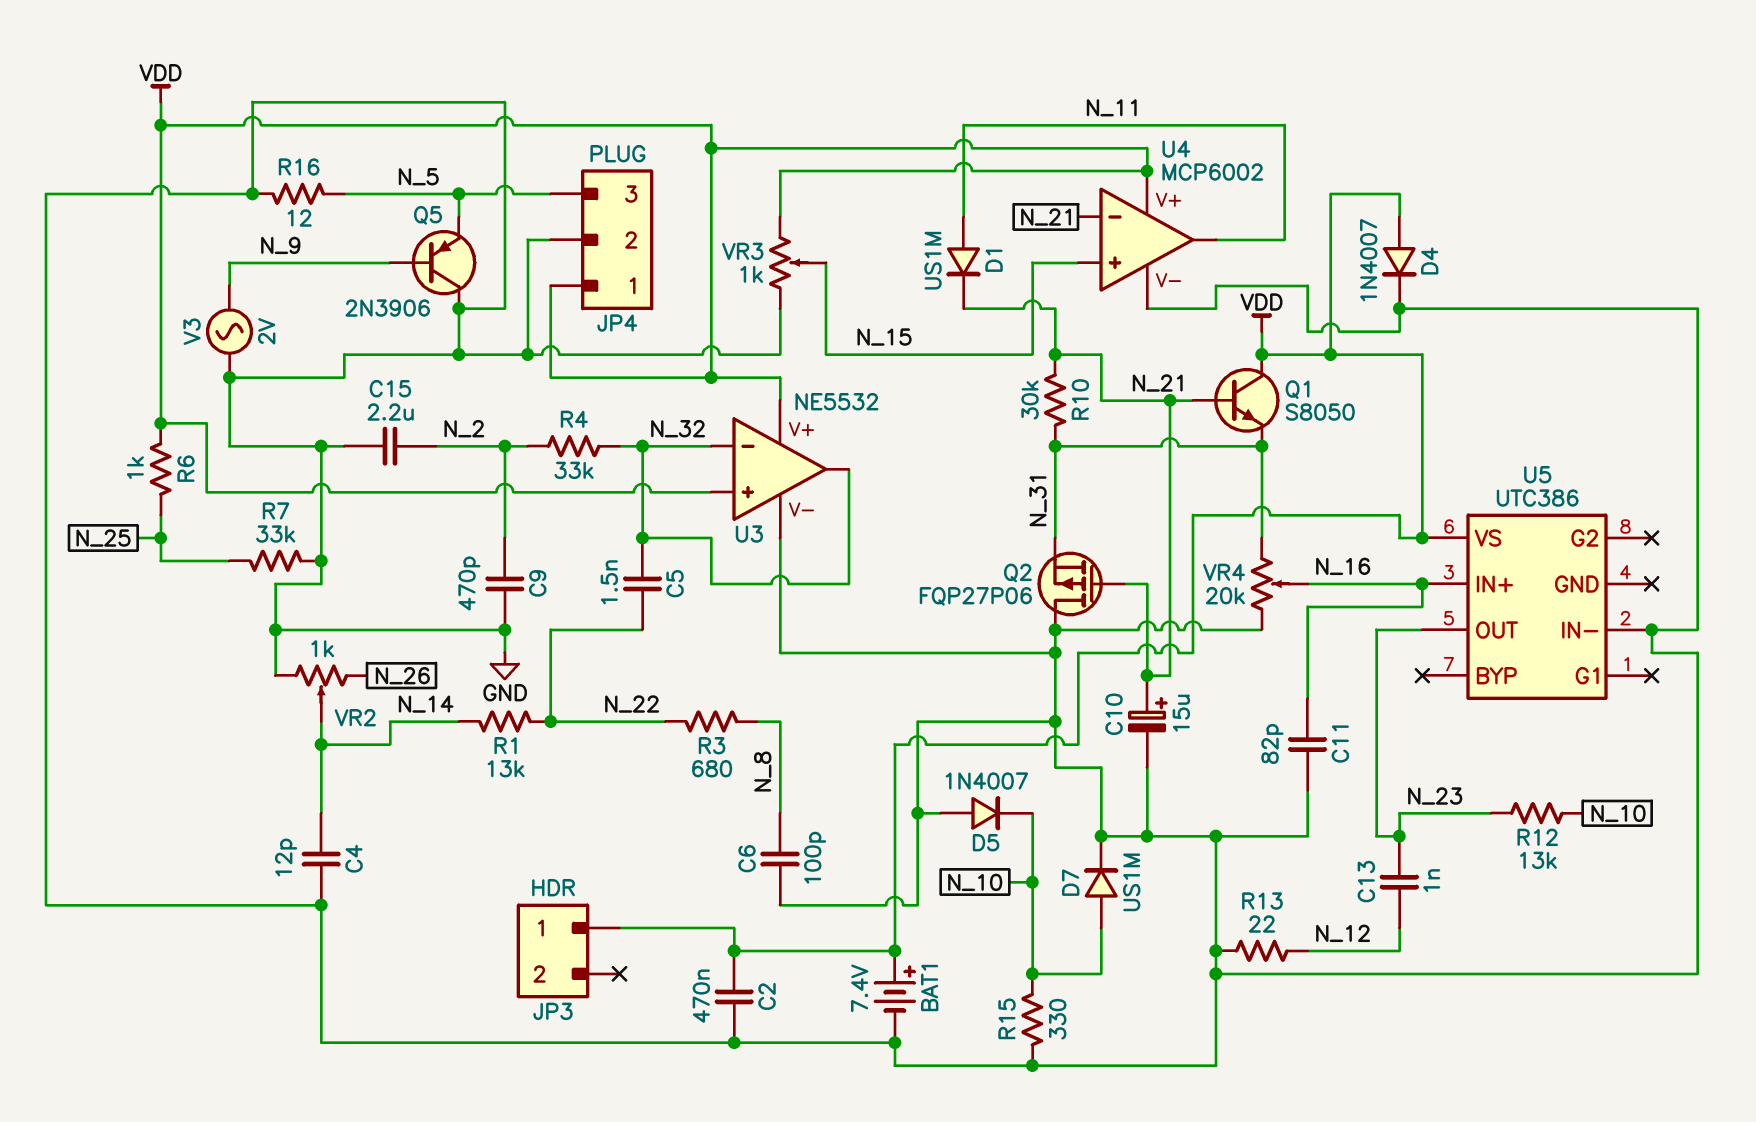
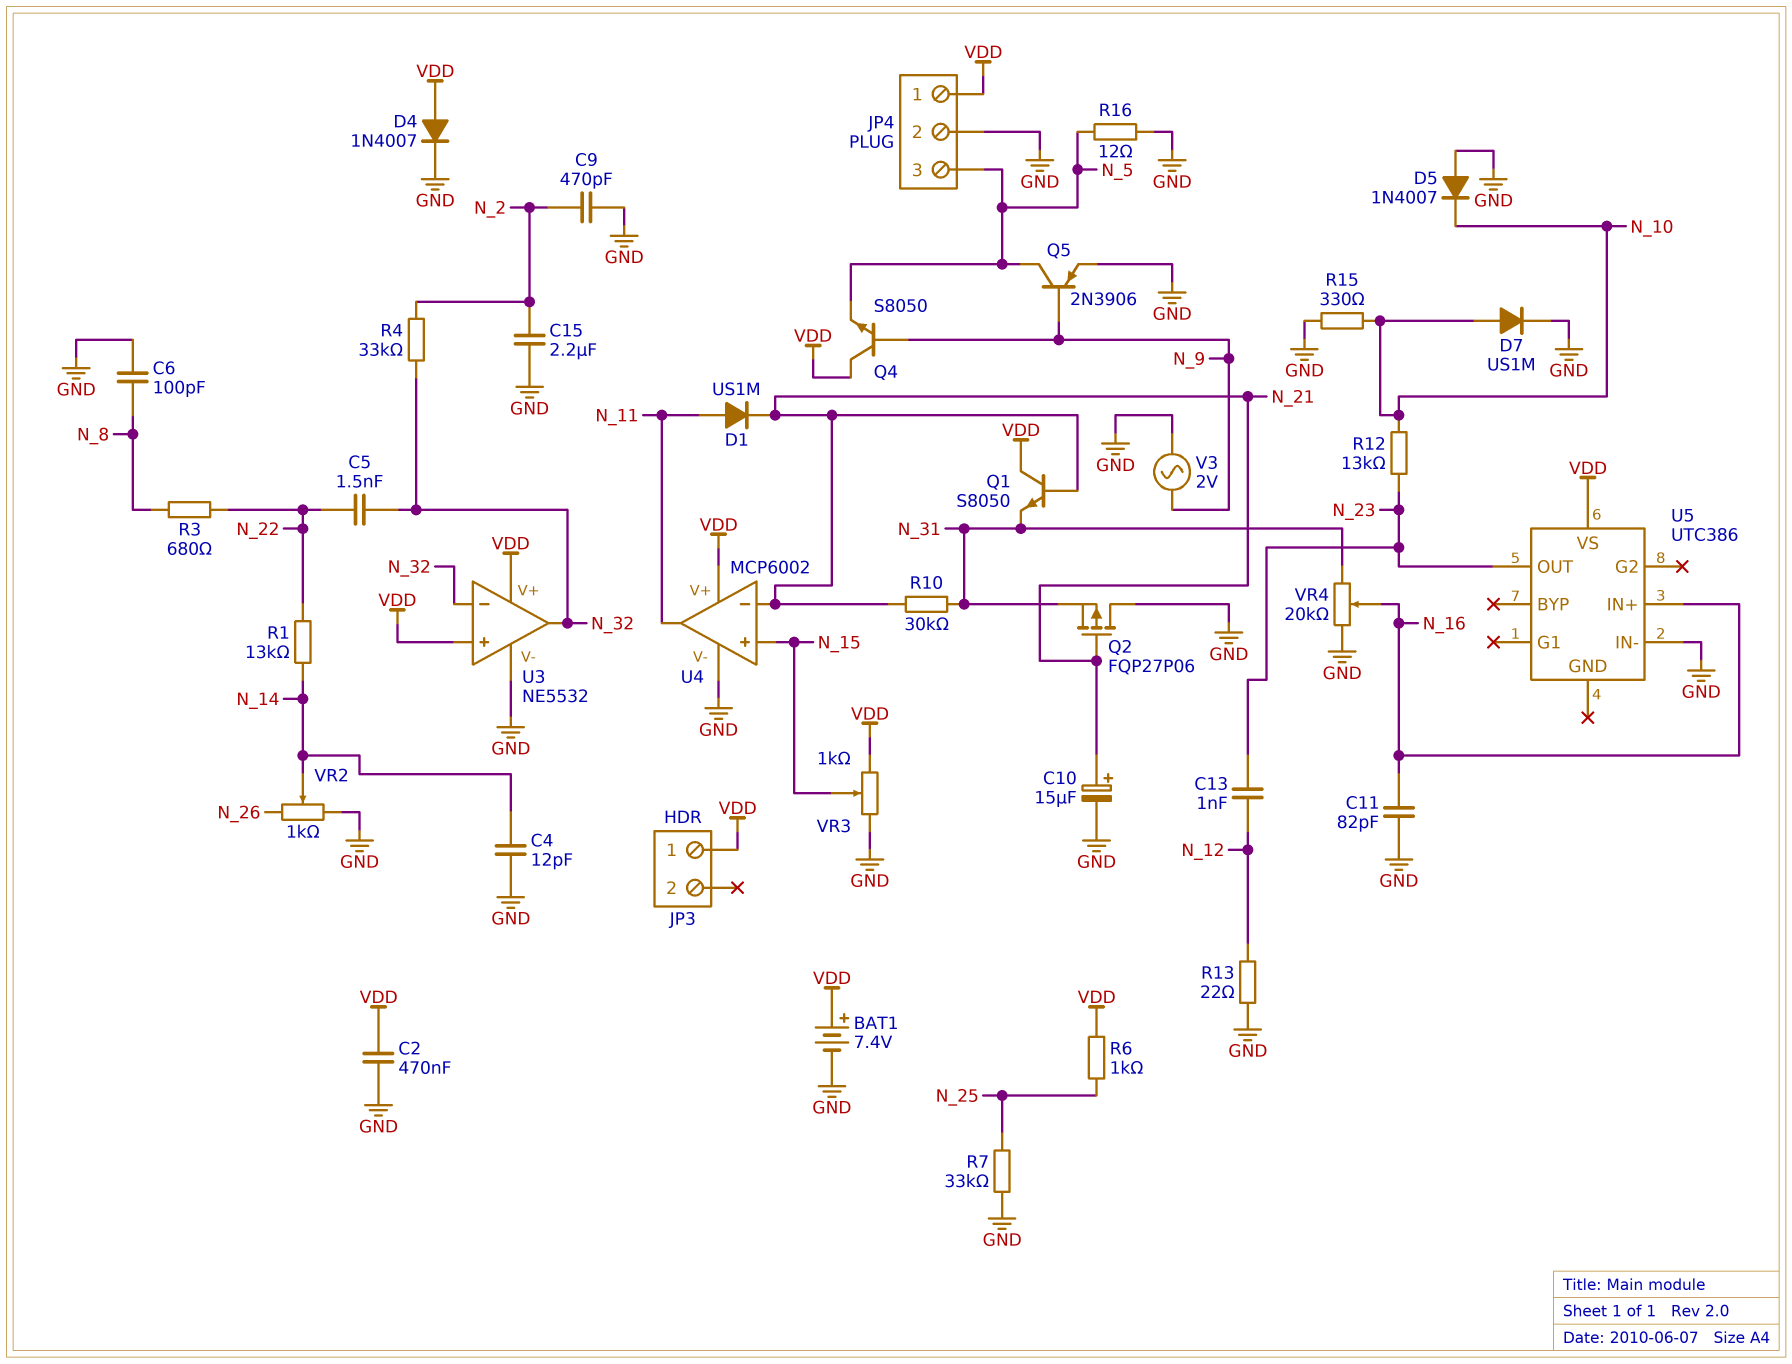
Q4: none -> NPN S8050 (B N_9, C VDD, E N_5)
Q5: PNP 2N3906 (B N_9, C GND, E N_5) -> PNP 2N3906 (B N_9, C N_5, E GND)

